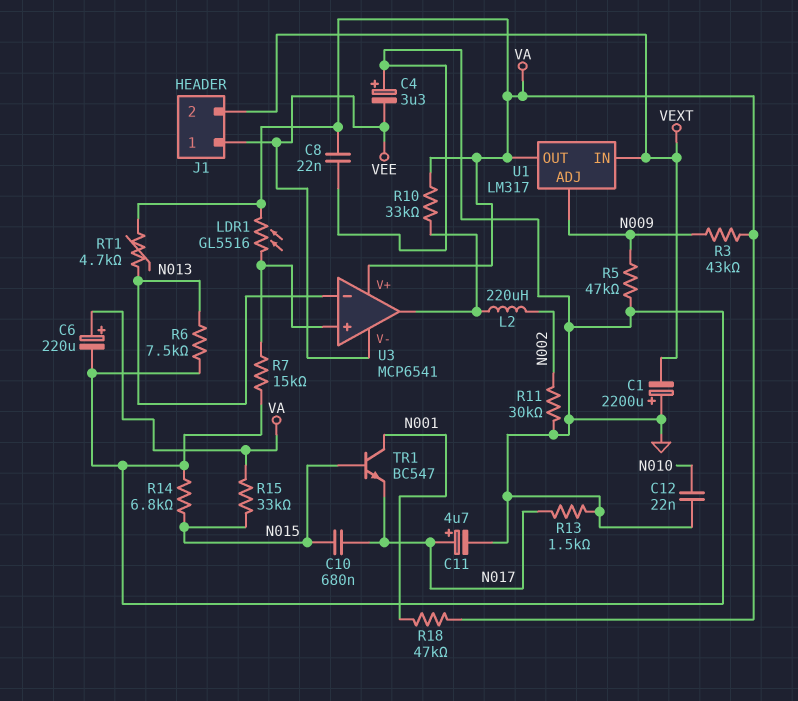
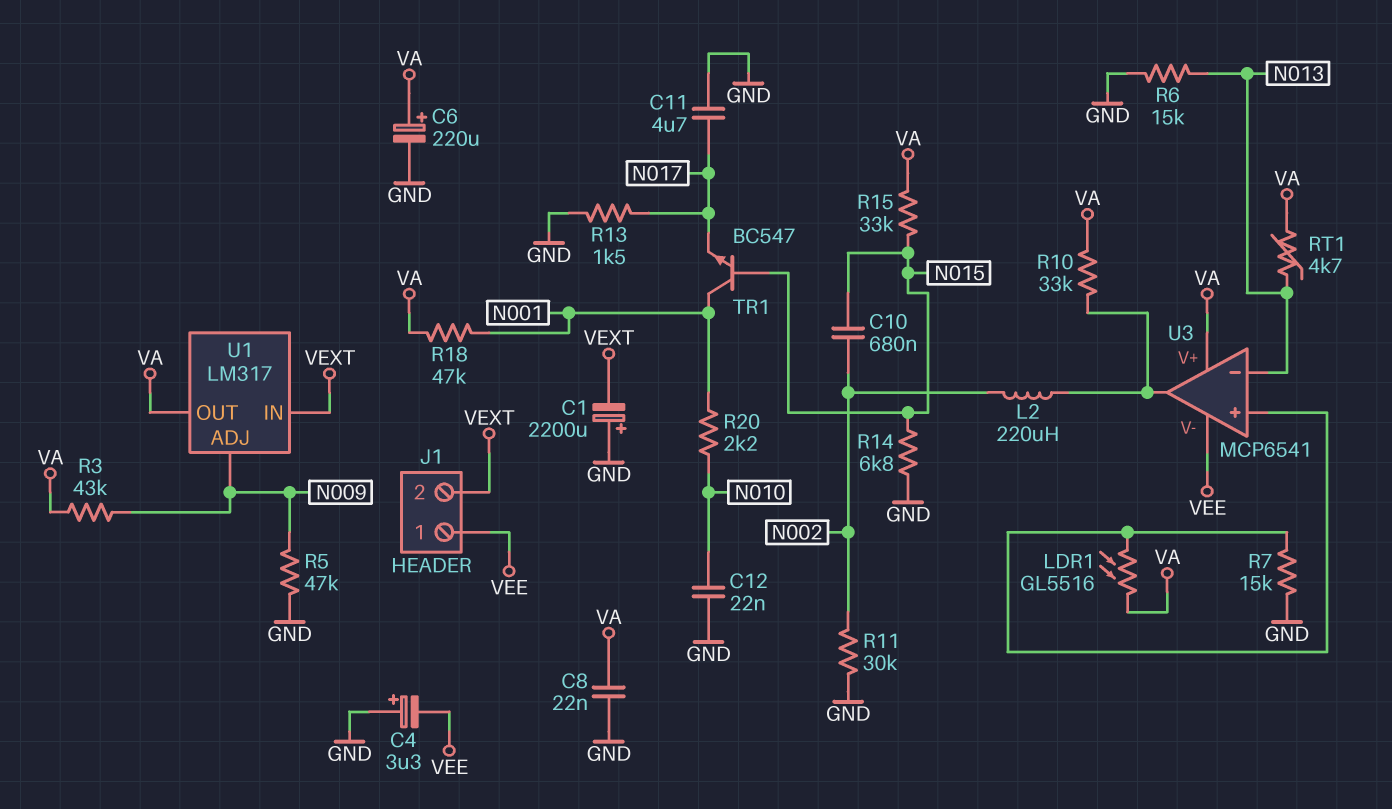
C10: 680nF (N015, N017) -> 680nF (N002, N015)
C11: 4.7uF (plus N017, minus GND) -> 4.7uF (GND, N017)
R6: 7.5k (GND, N013) -> 15k (GND, N013)
R20: none -> 2.2k (N001, N010)

